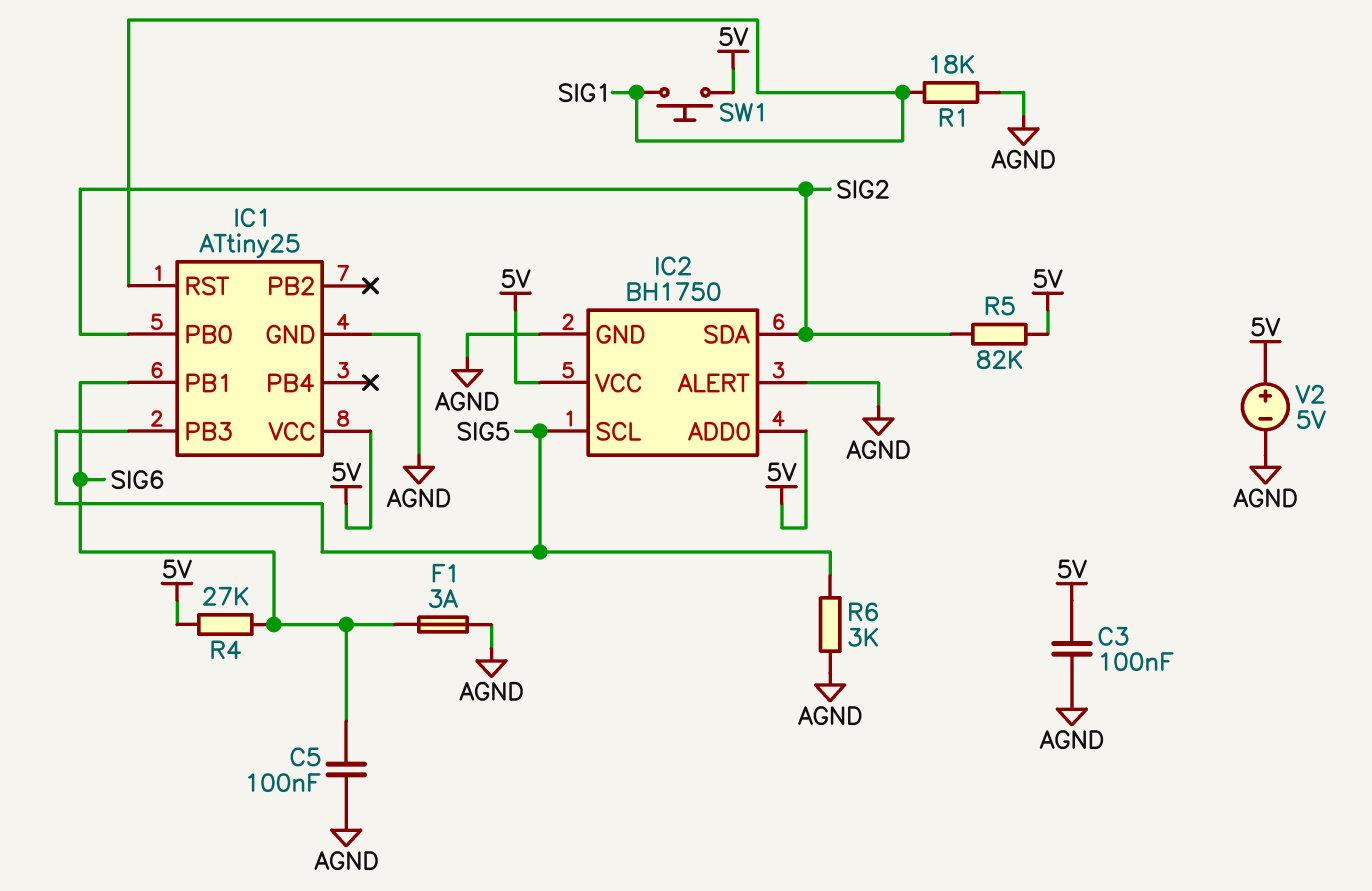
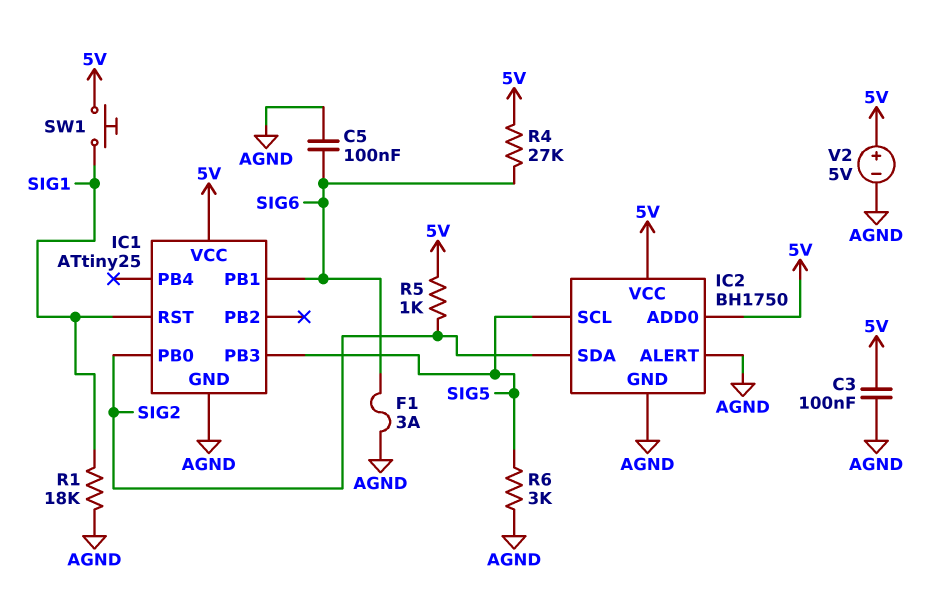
R5: 82k (5V, SIG2) -> 1k (5V, SIG2)

